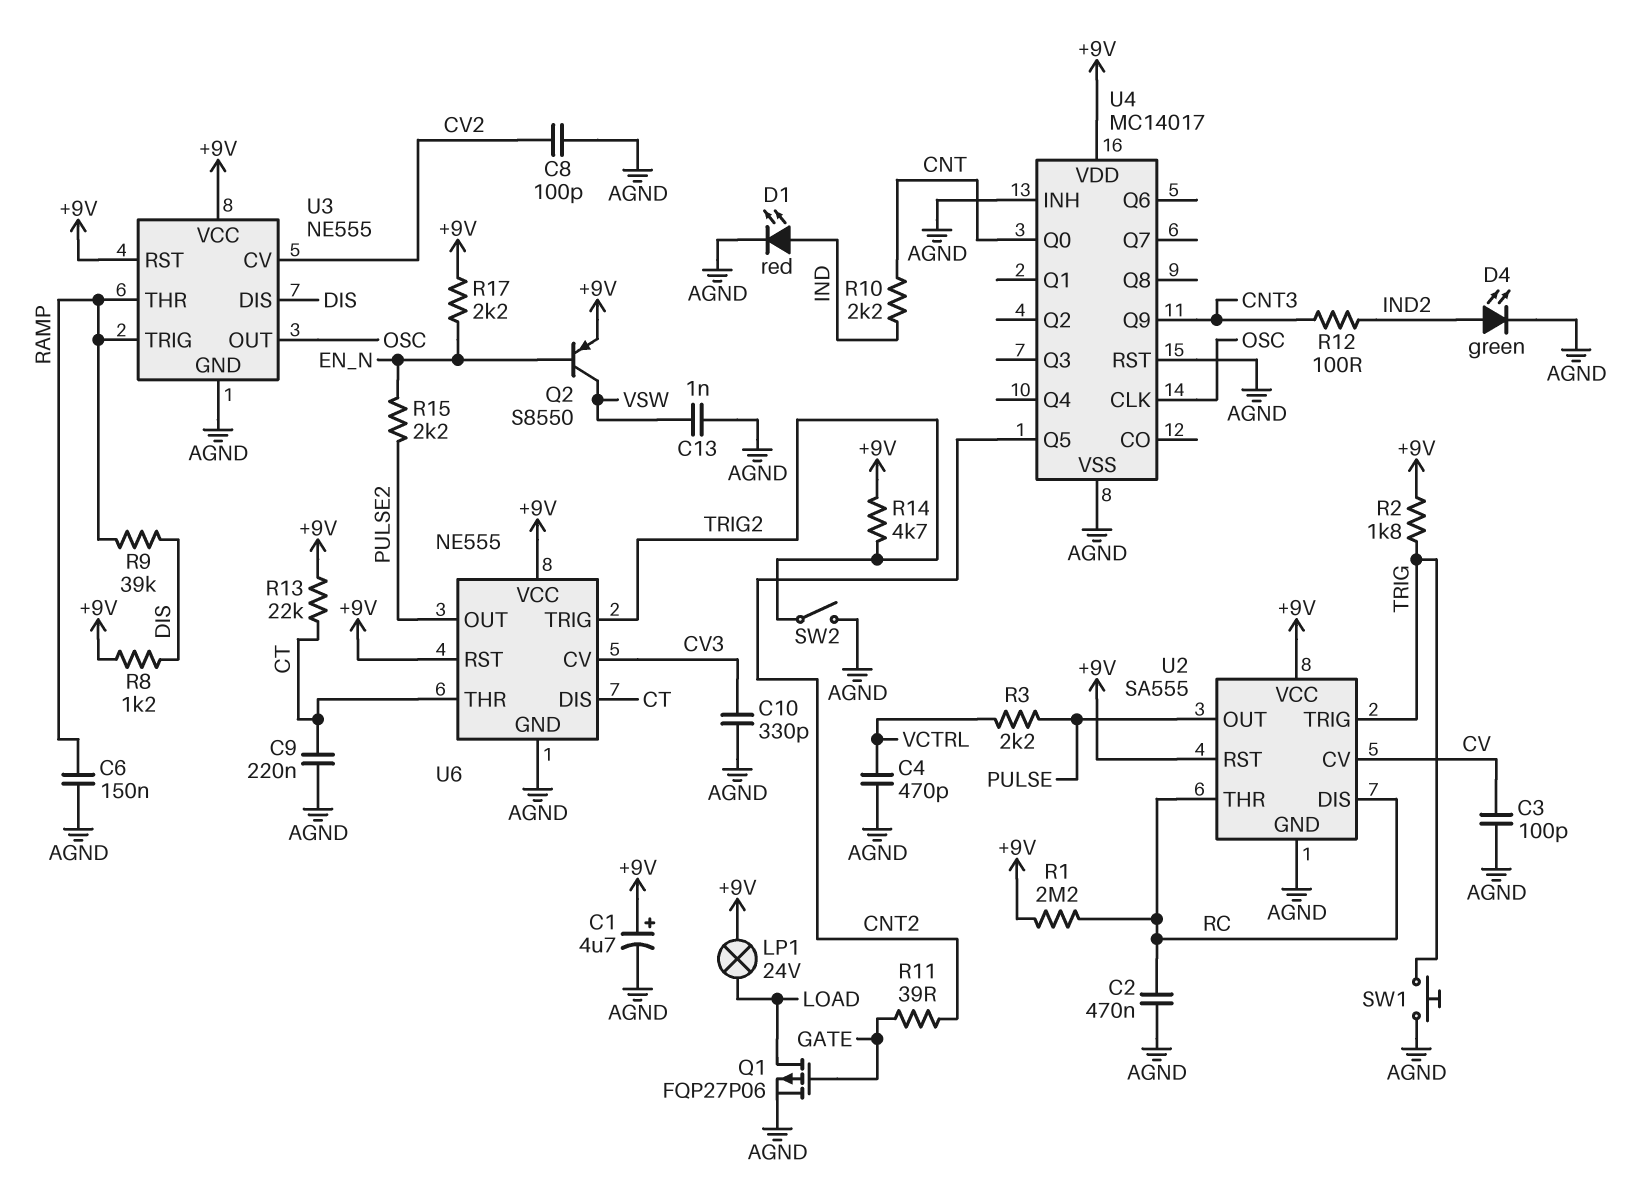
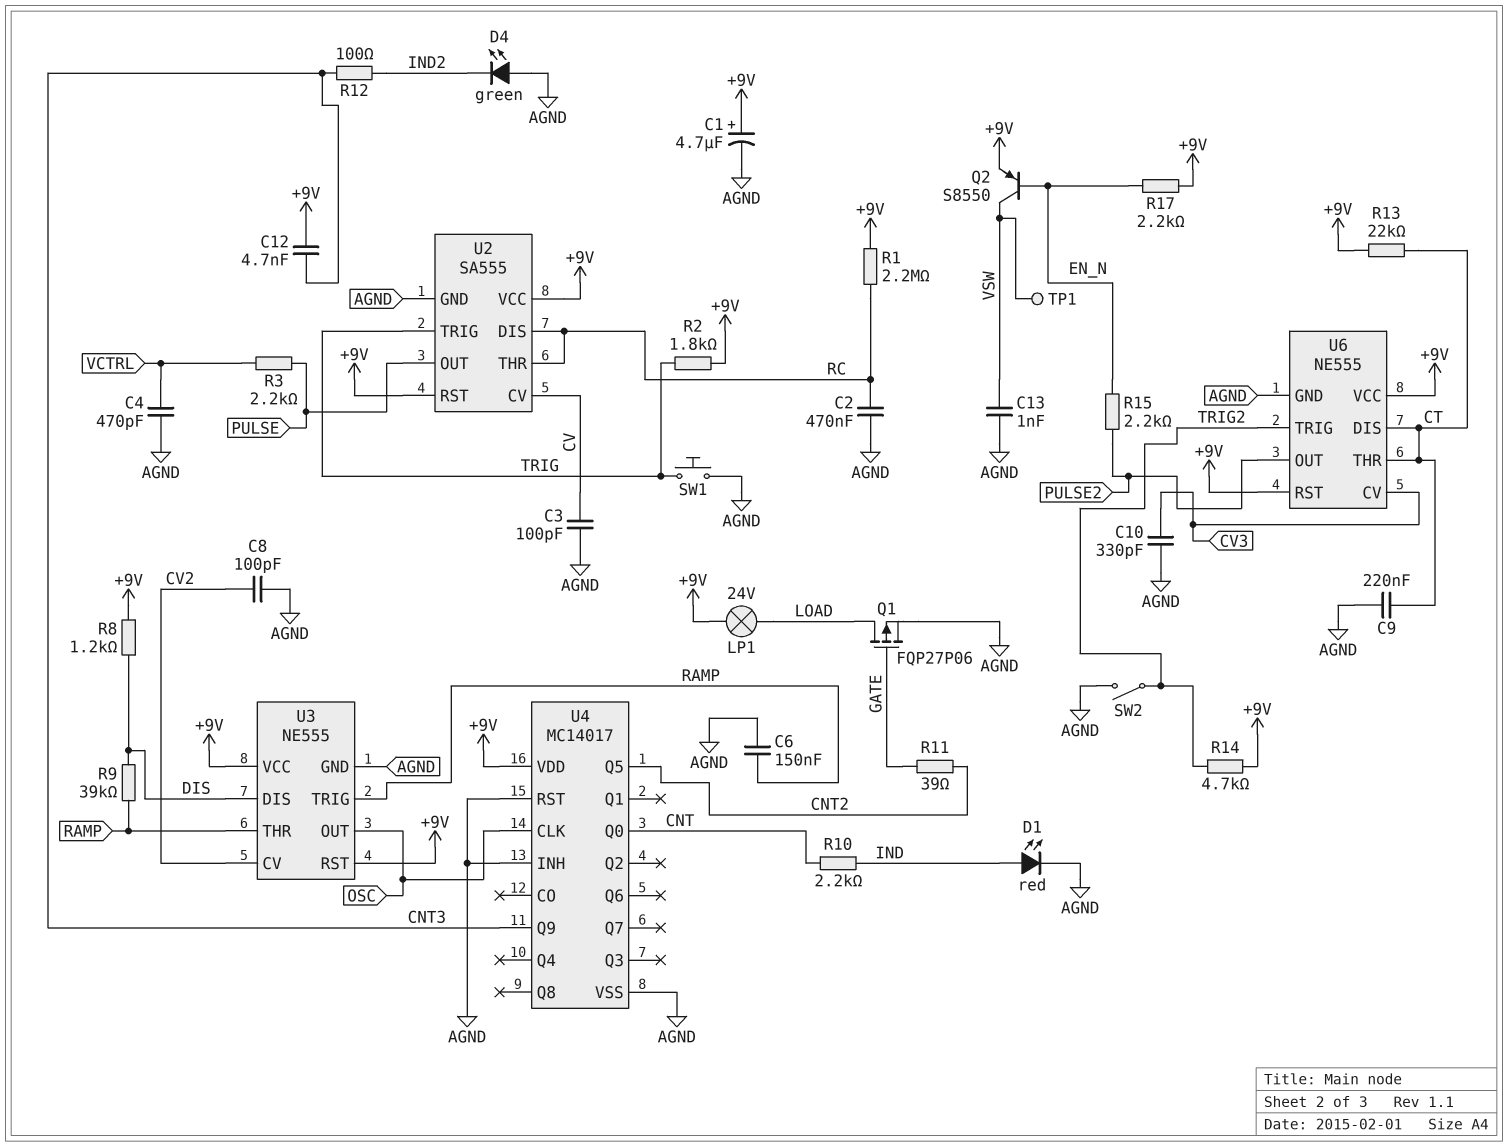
C12: none -> 4.7nF (+9V, CNT3)
D4: LED green (A IND2, K AGND) -> LED green (A AGND, K IND2)
TP1: none -> test point (VSW)

